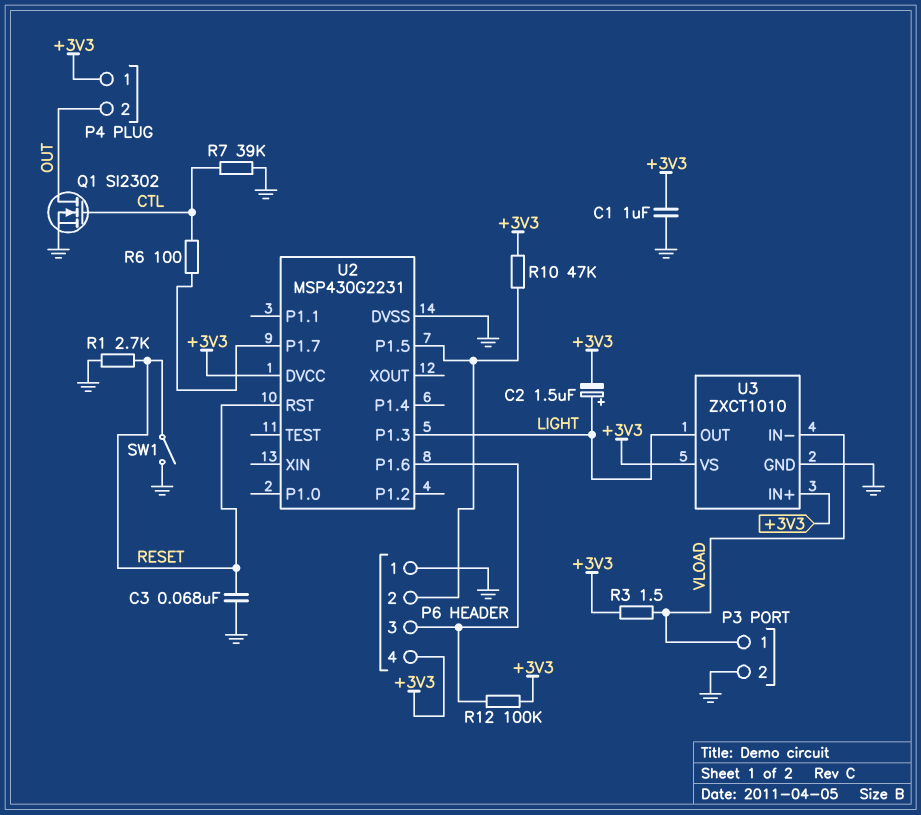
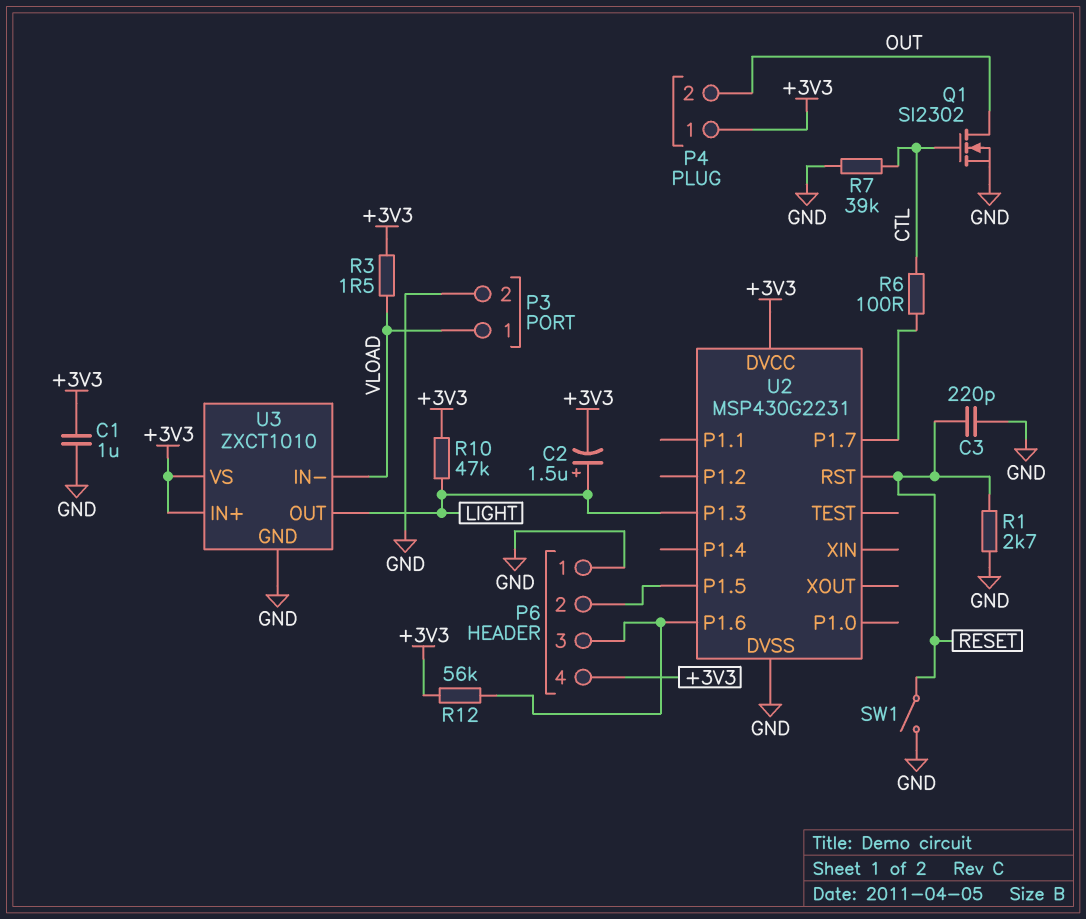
C3: 68nF (GND, RESET) -> 220pF (GND, RESET)
R10: 47k (+3V3, P6/2) -> 47k (+3V3, LIGHT)
R12: 100k (+3V3, P6/3) -> 56k (+3V3, P6/3)

